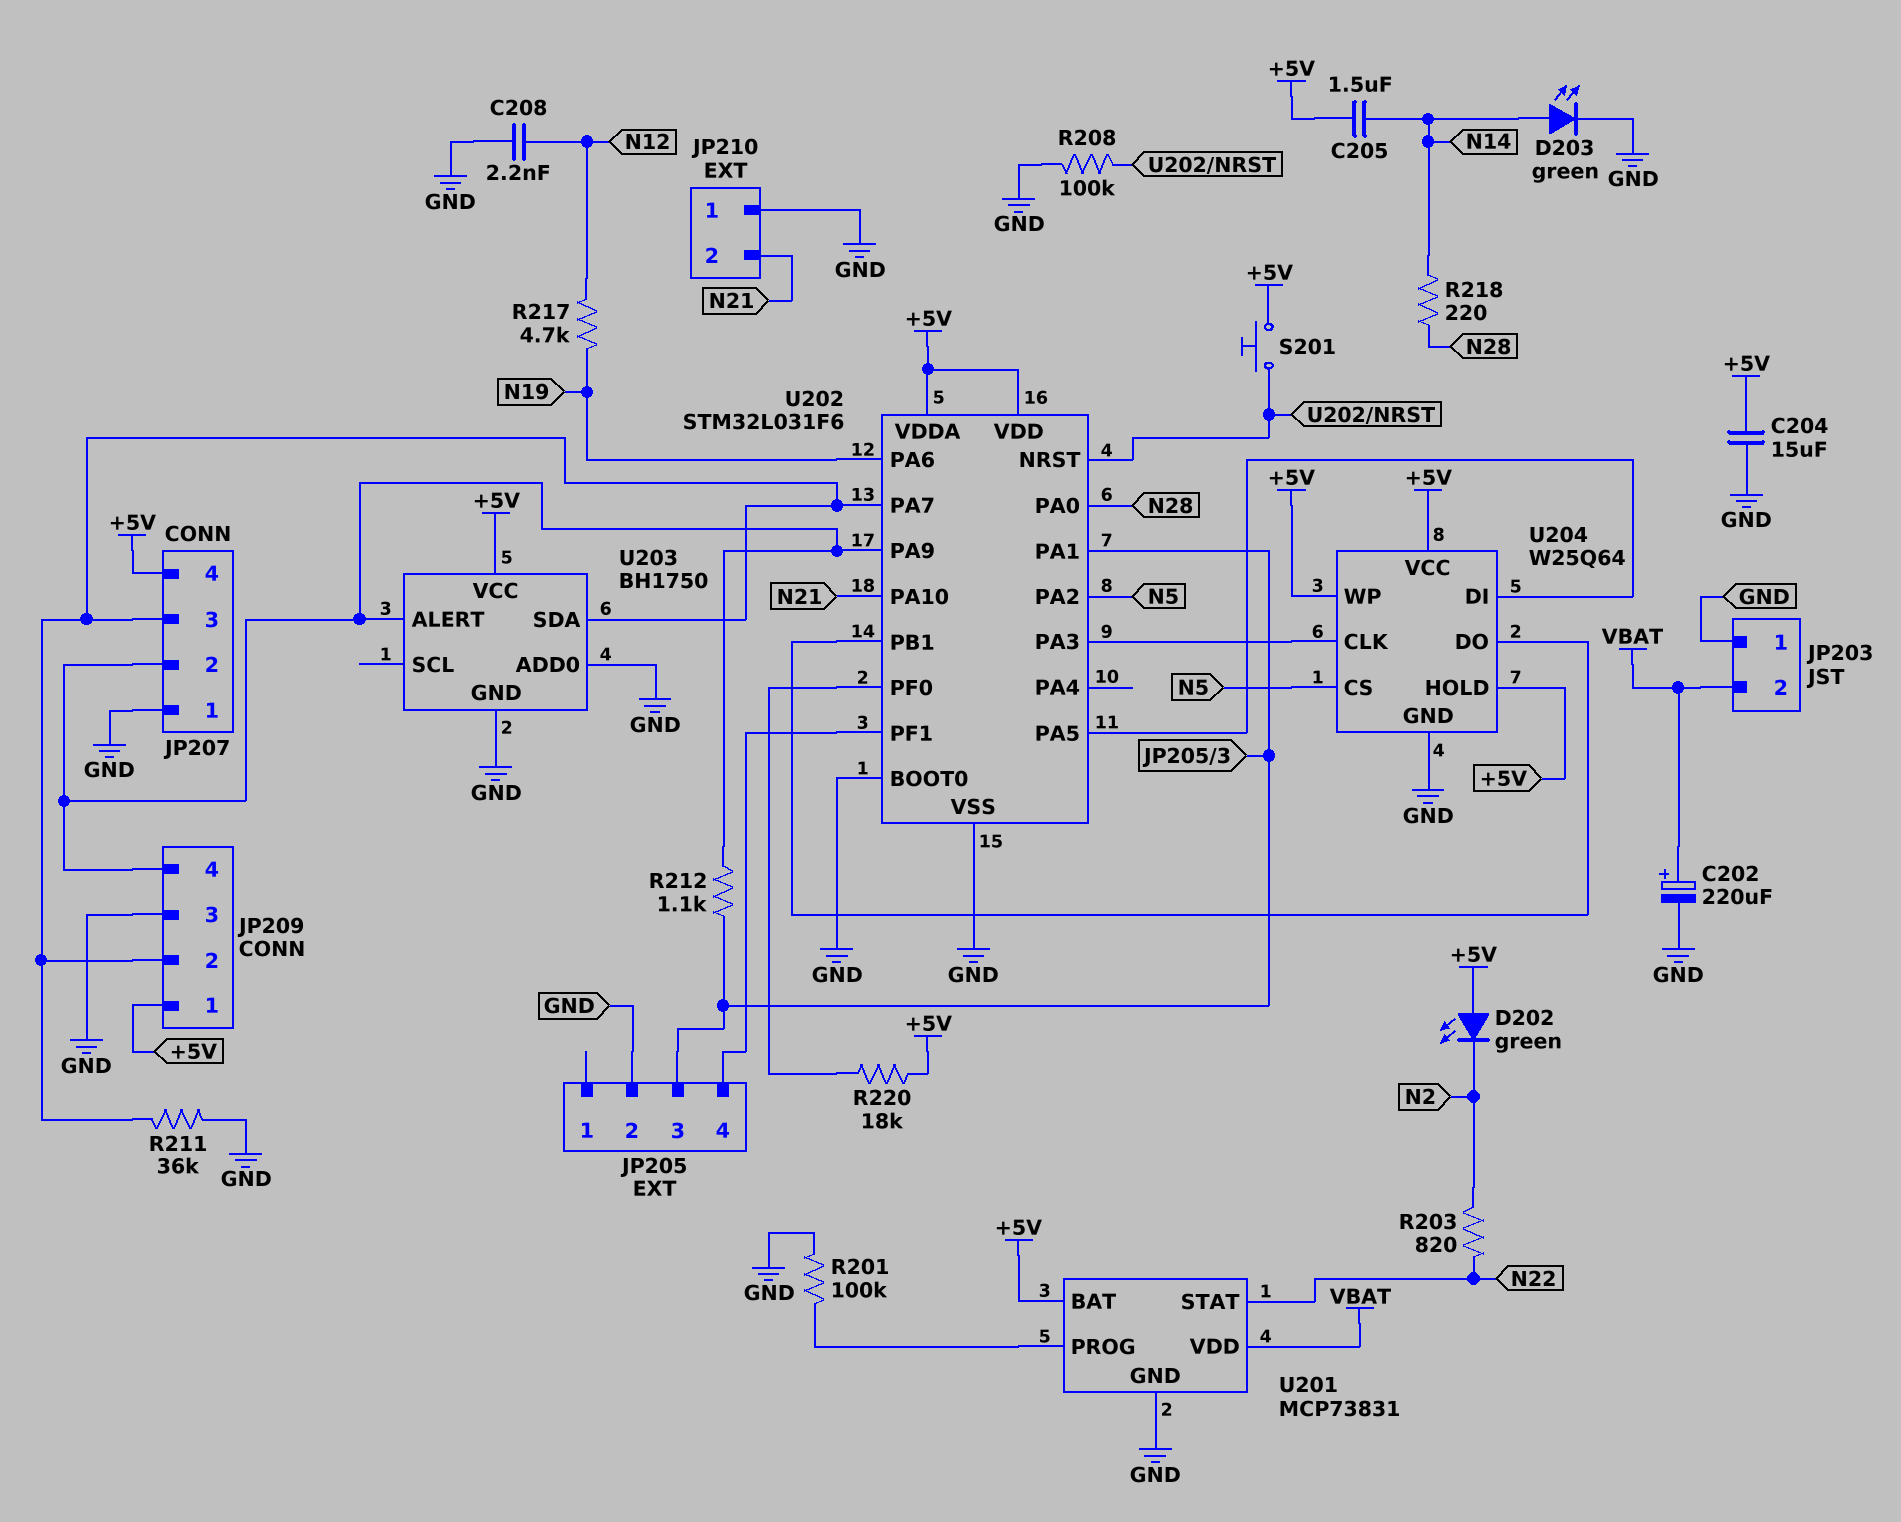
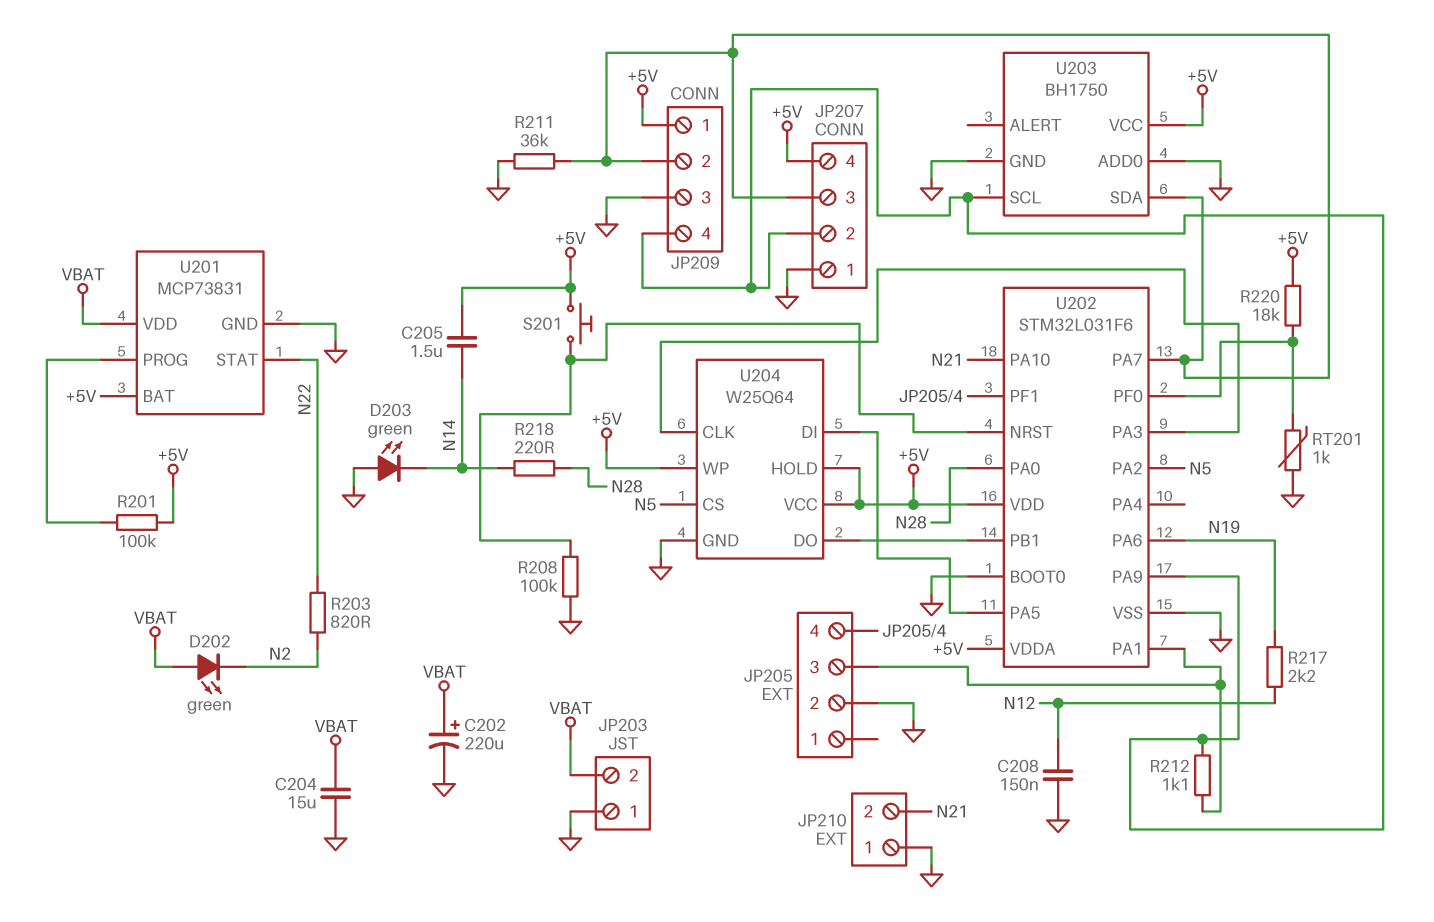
C204: 15uF (+5V, GND) -> 15uF (GND, VBAT)
C208: 2.2nF (GND, N12) -> 150nF (GND, N12)
D202: LED green (A +5V, K N2) -> LED green (A VBAT, K N2)
D203: LED green (A N14, K GND) -> LED green (A GND, K N14)
R201: 100k (GND, U201/PROG) -> 100k (+5V, U201/PROG)
R217: 4.7k (N12, N19) -> 2.2k (N12, N19)
RT201: none -> 1k (GND, U202/PF0)
U203 pin ALERT: JP207/2 -> none
U203 pin SCL: none -> JP207/2

